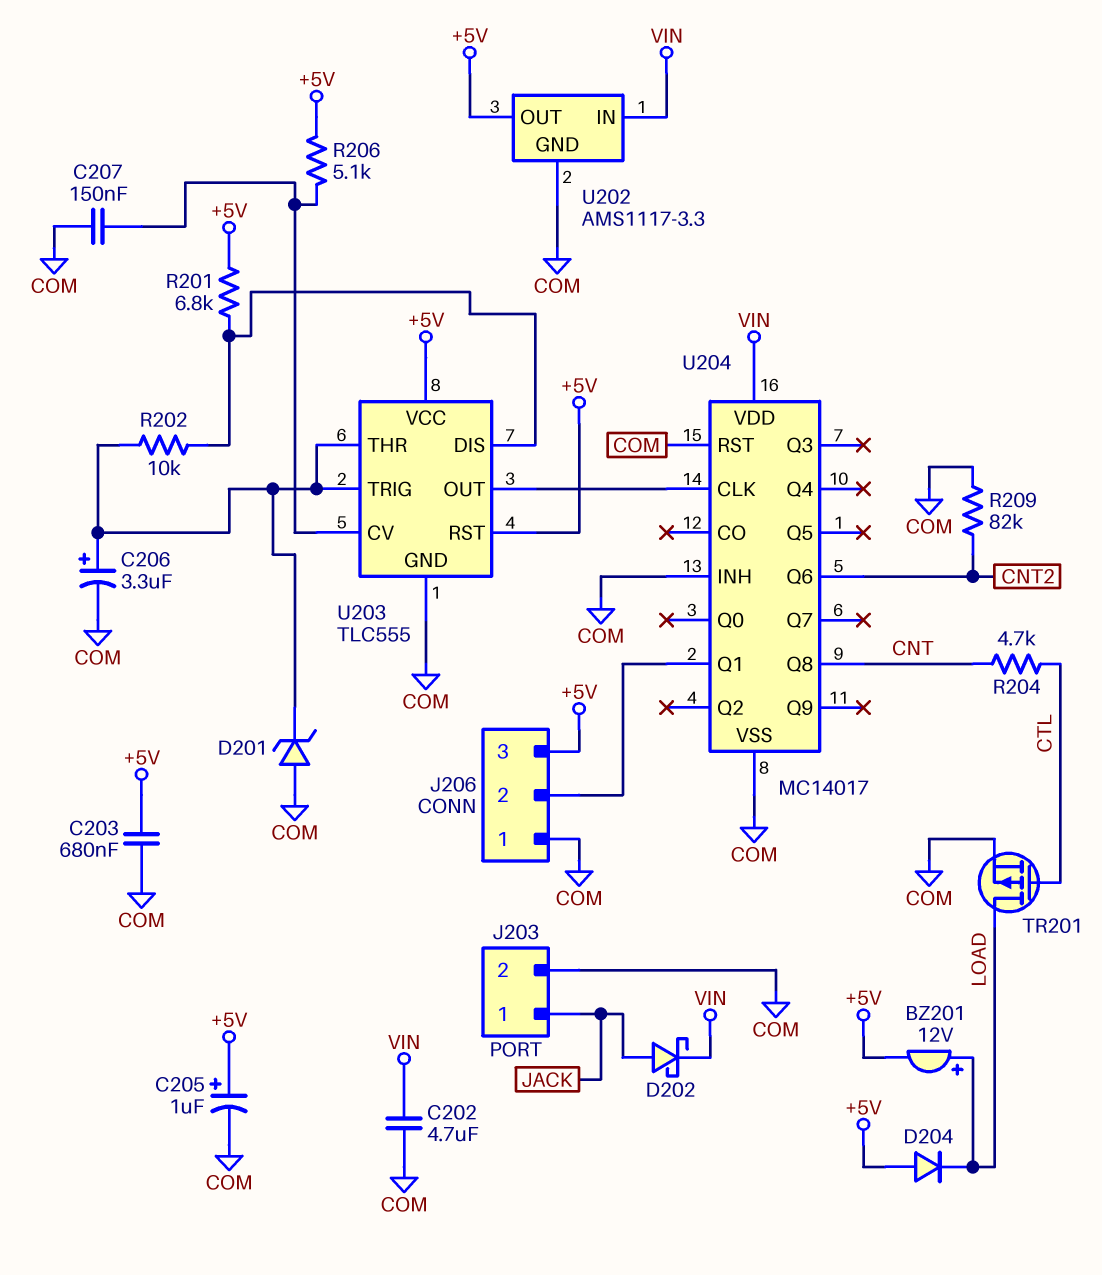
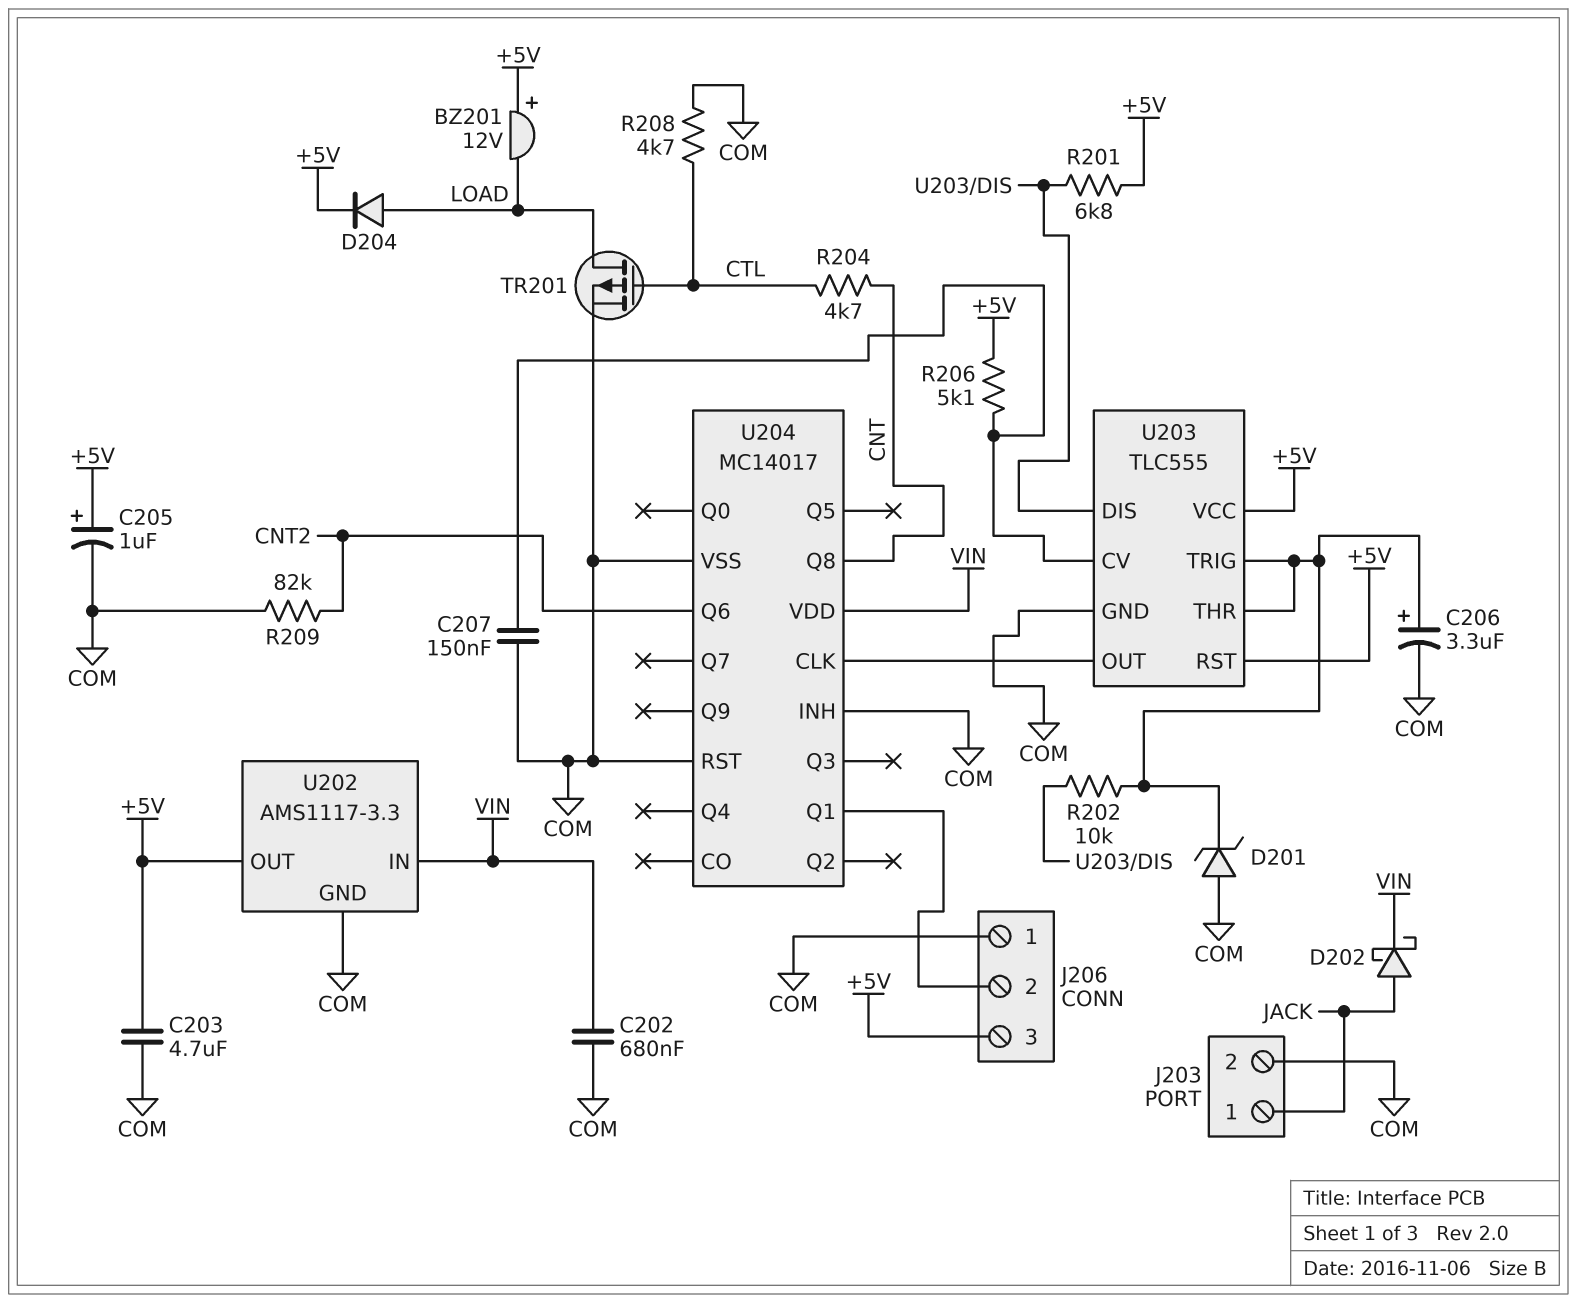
BZ201: buzzer 12V (plus LOAD, minus +5V) -> buzzer 12V (plus +5V, minus LOAD)
C202: 4.7uF (COM, VIN) -> 680nF (COM, VIN)
C203: 680nF (+5V, COM) -> 4.7uF (+5V, COM)
D204: diode (A +5V, K LOAD) -> diode (A LOAD, K +5V)
R208: none -> 4.7k (COM, CTL)

